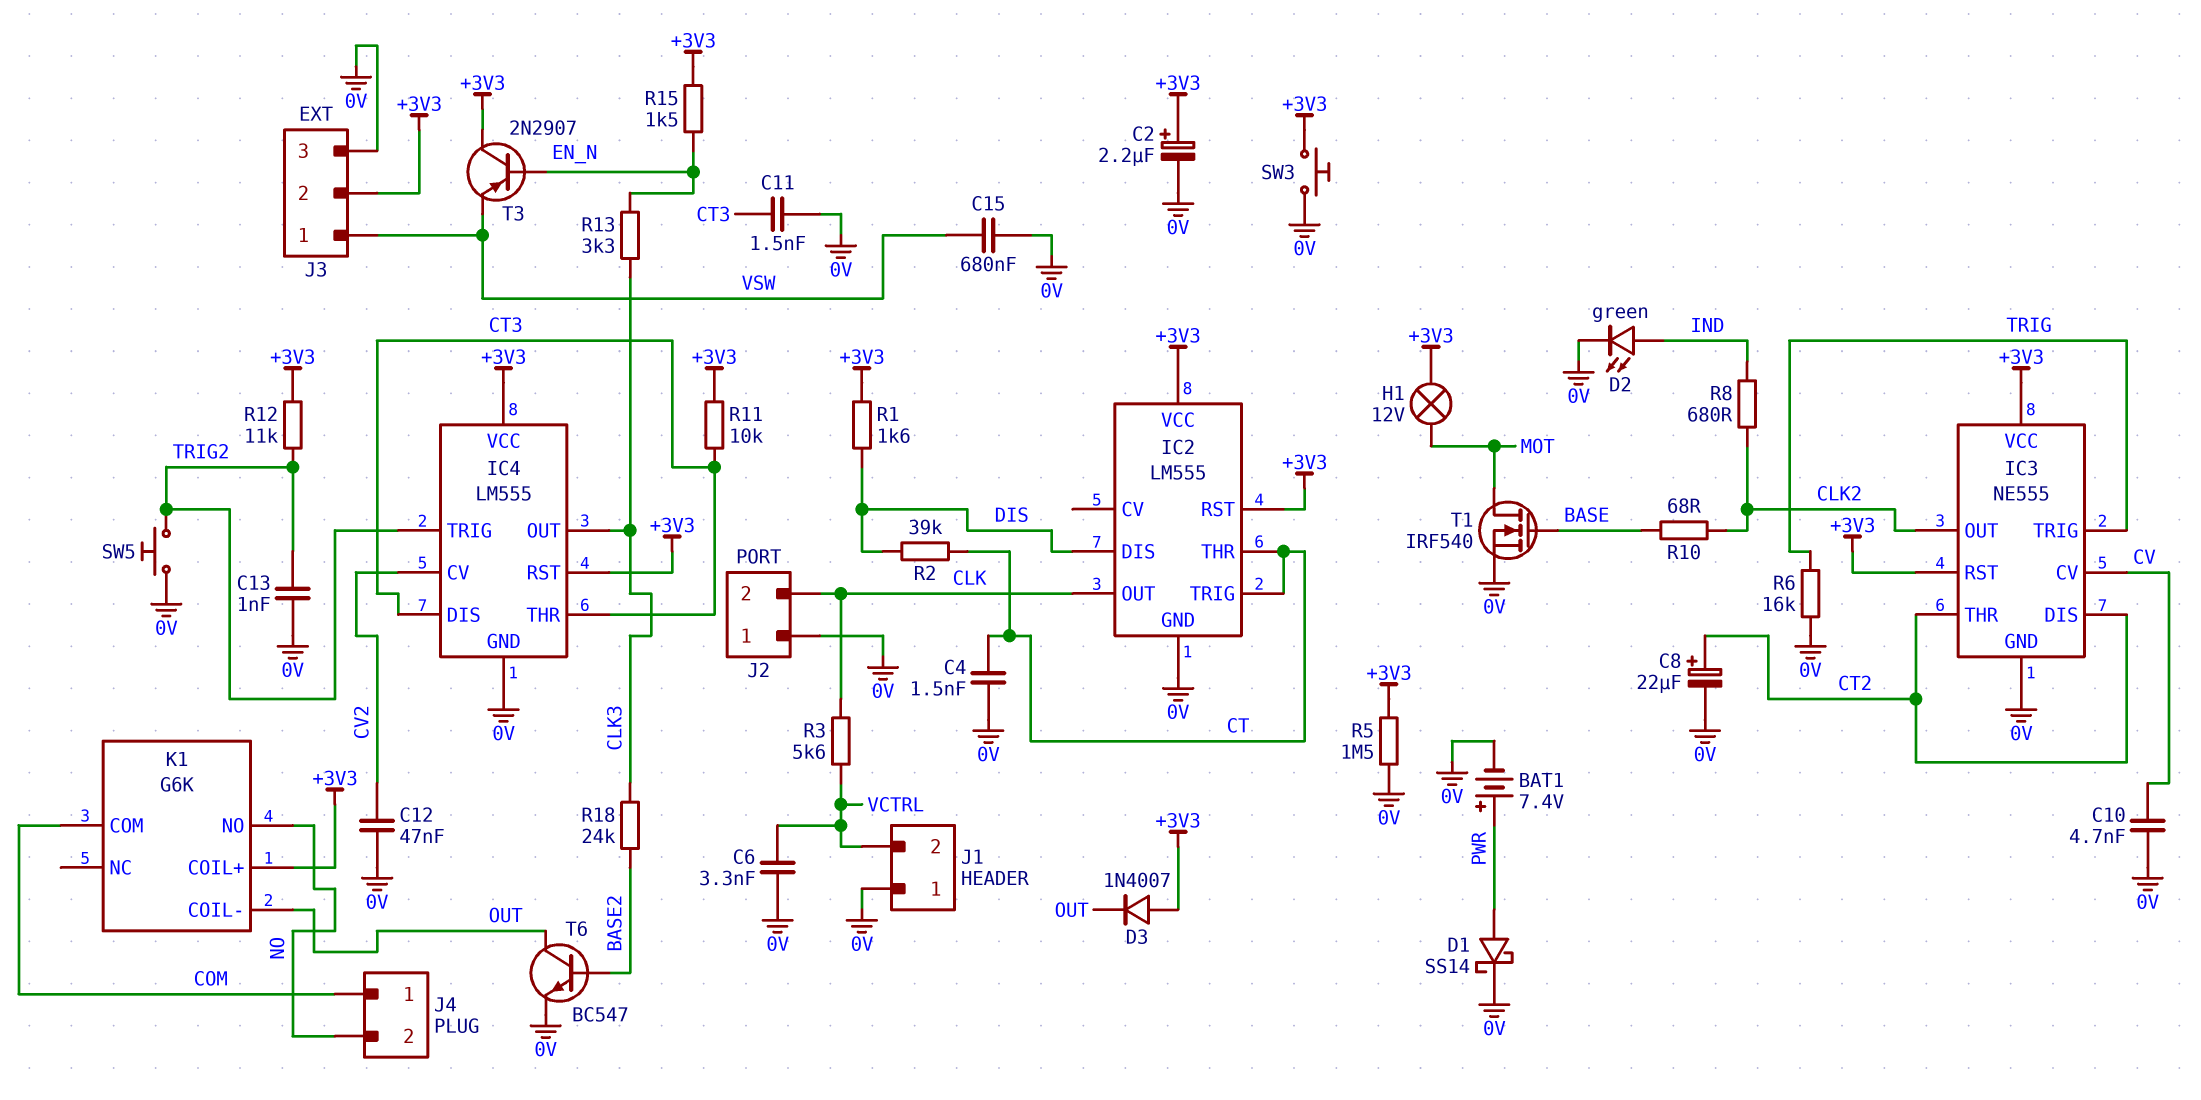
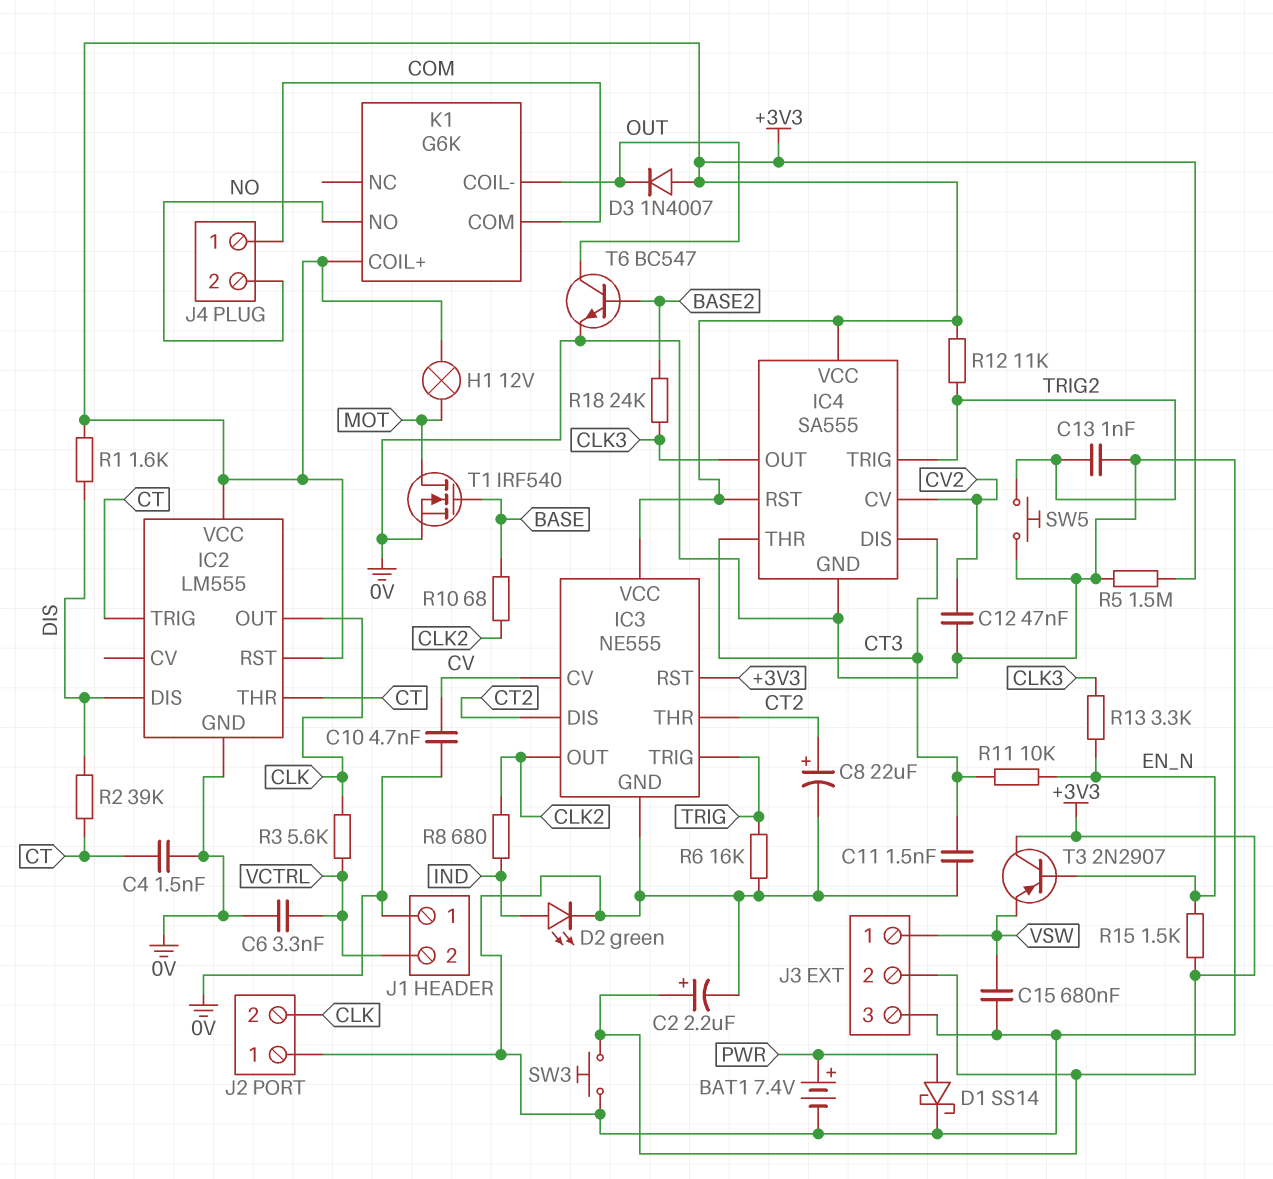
IC4: LM555 -> SA555
R11: 10k (+3V3, CT3) -> 10k (CT3, EN_N)

